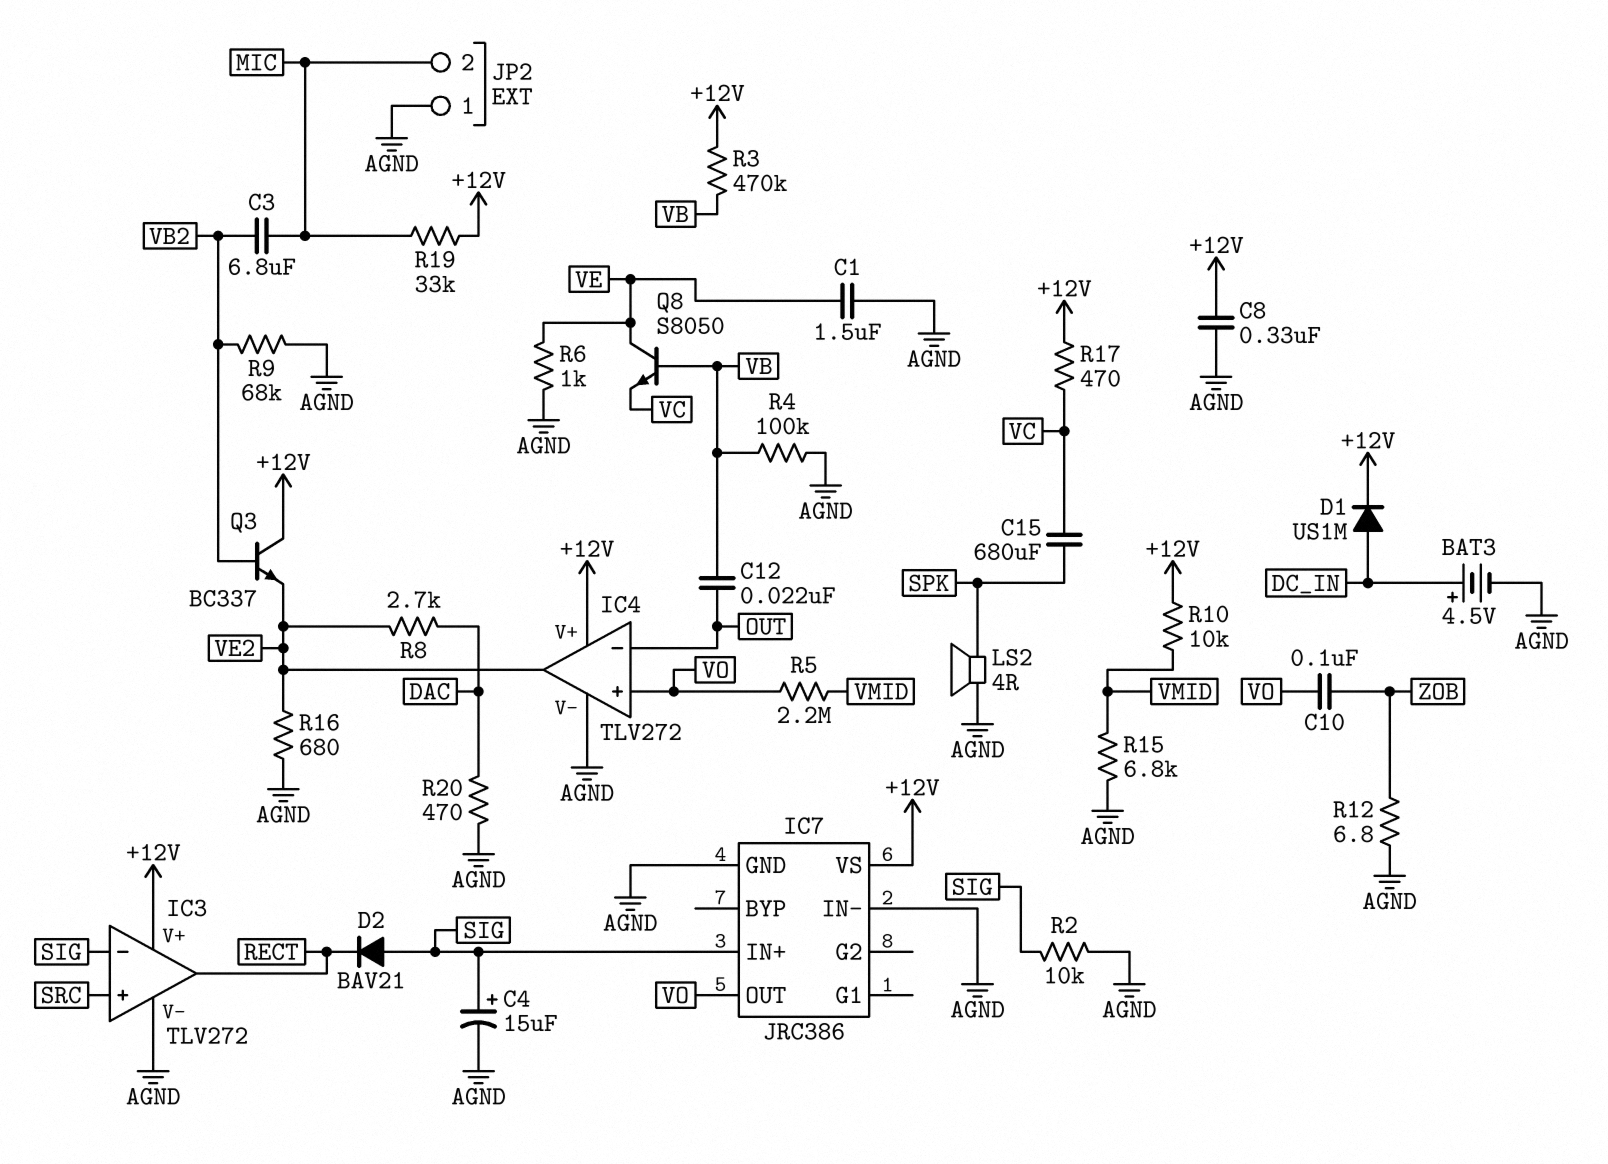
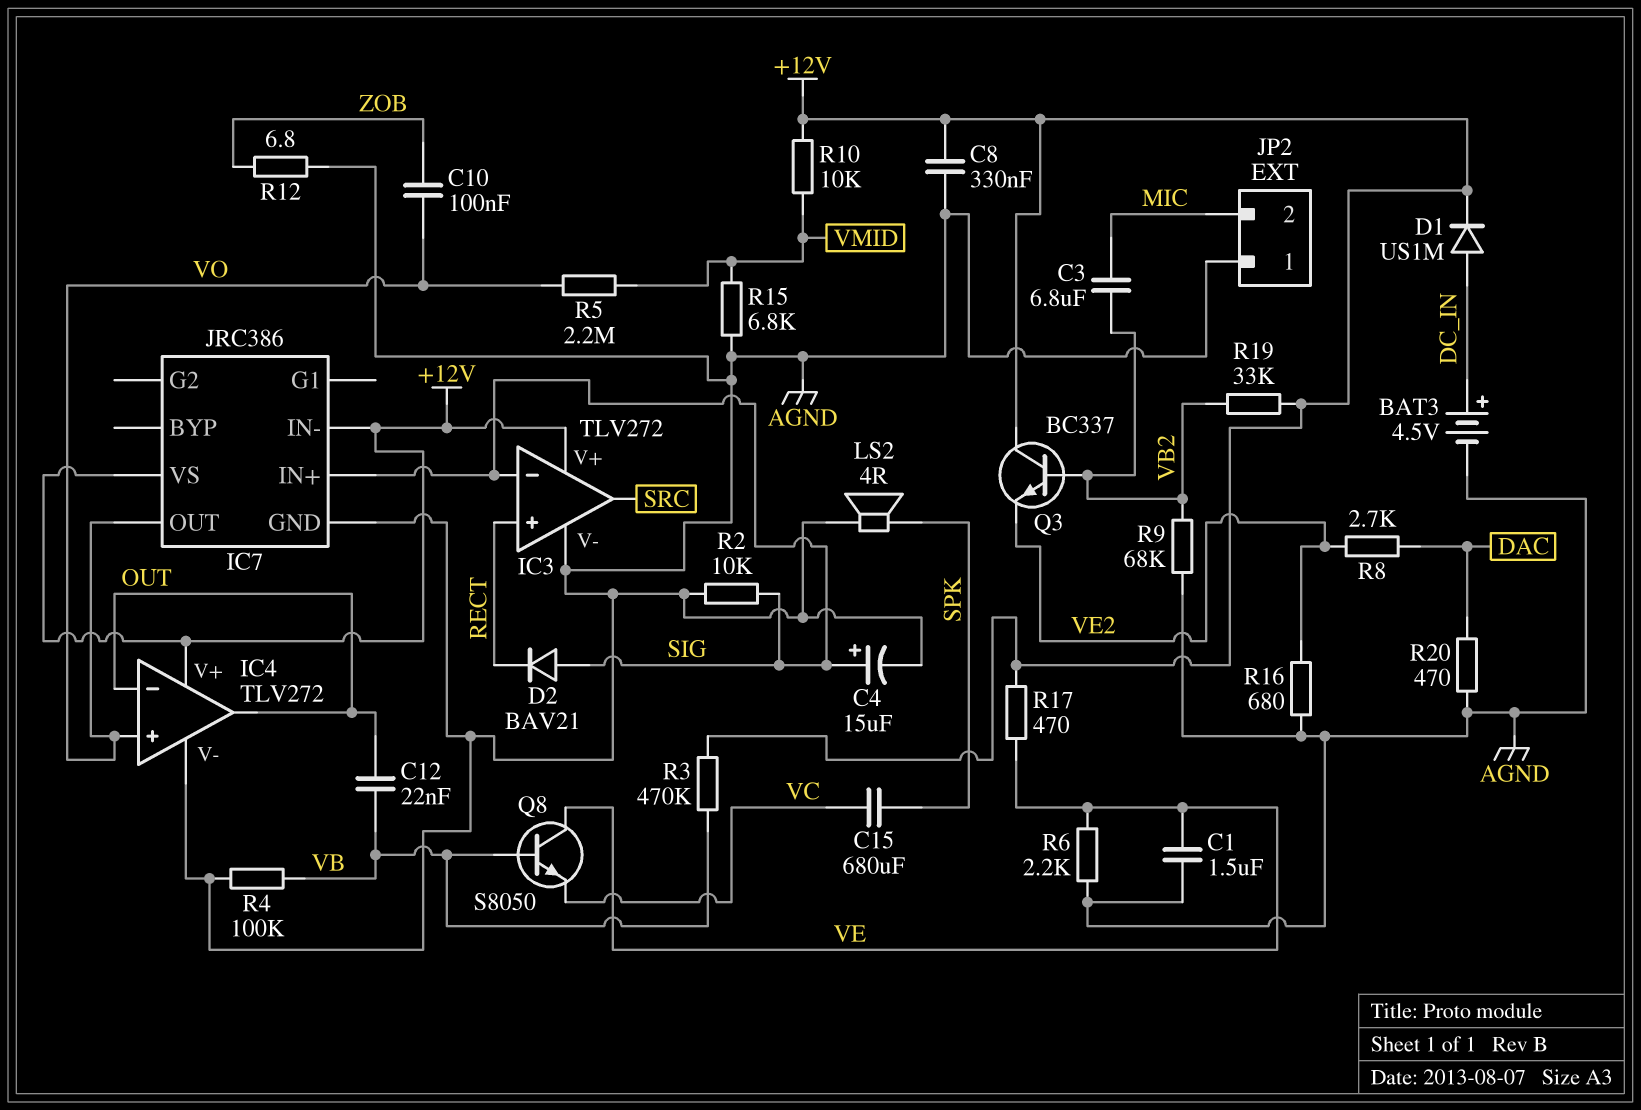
IC3 pin in+: SRC -> RECT
IC3 pin out: RECT -> SRC
IC4 pin out: VE2 -> OUT
IC7 pin IN-: AGND -> +12V
R6: 1k (AGND, VE) -> 2.2k (AGND, VE)
R17: 470 (+12V, VC) -> 470 (+12V, VE)
R19: 33k (+12V, MIC) -> 33k (+12V, VB2)

